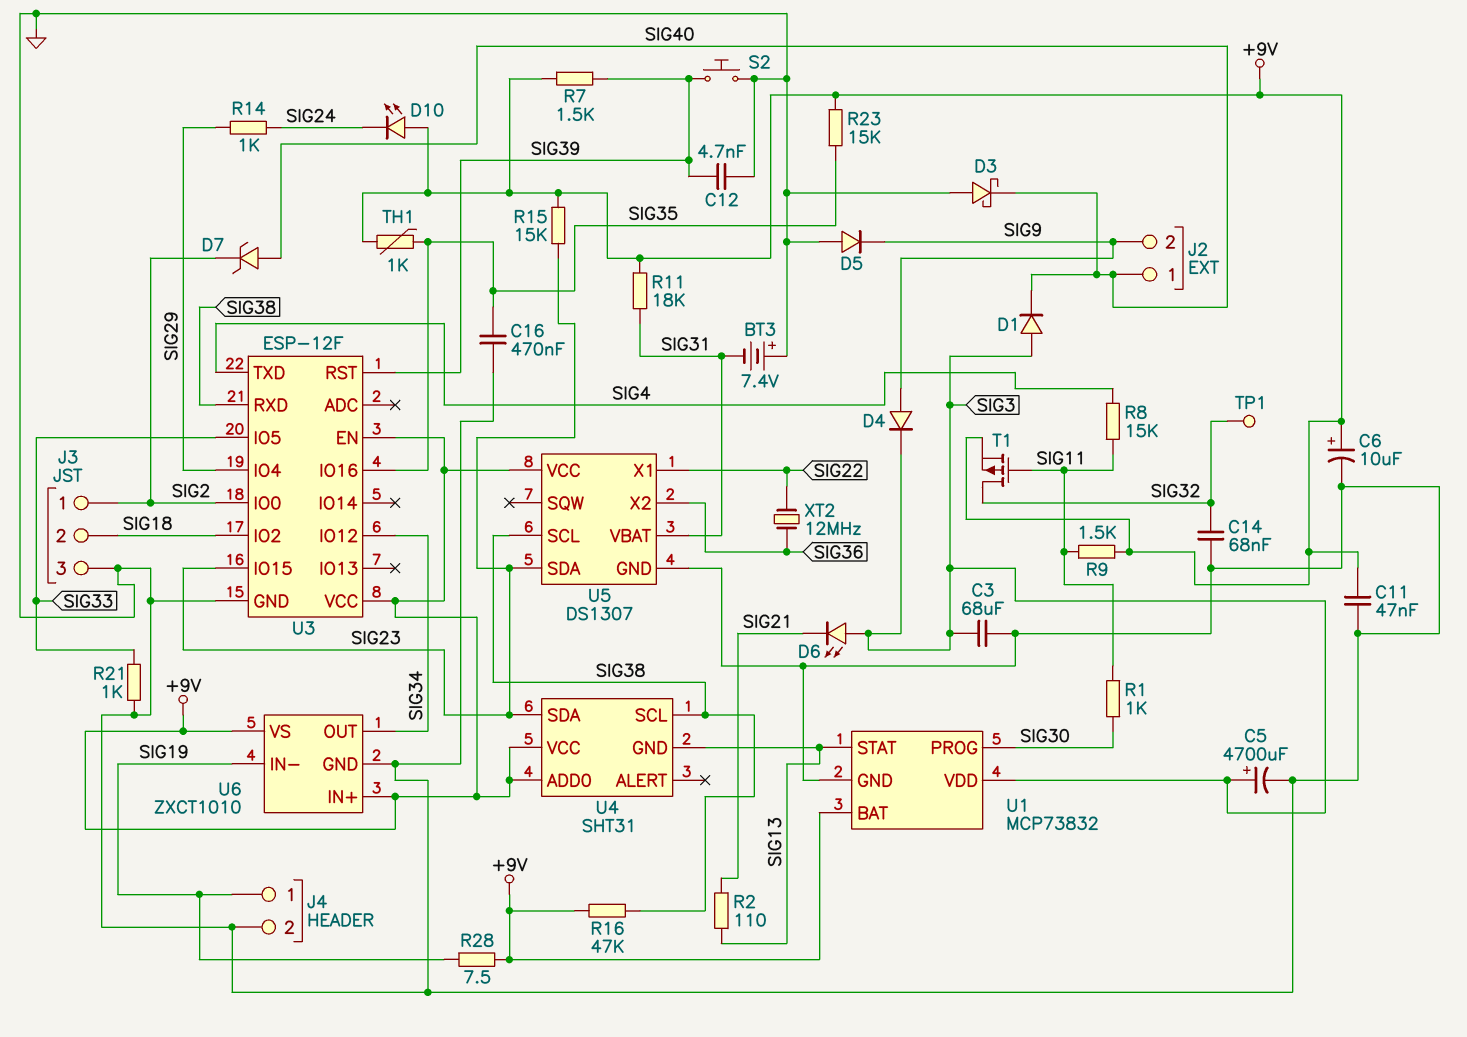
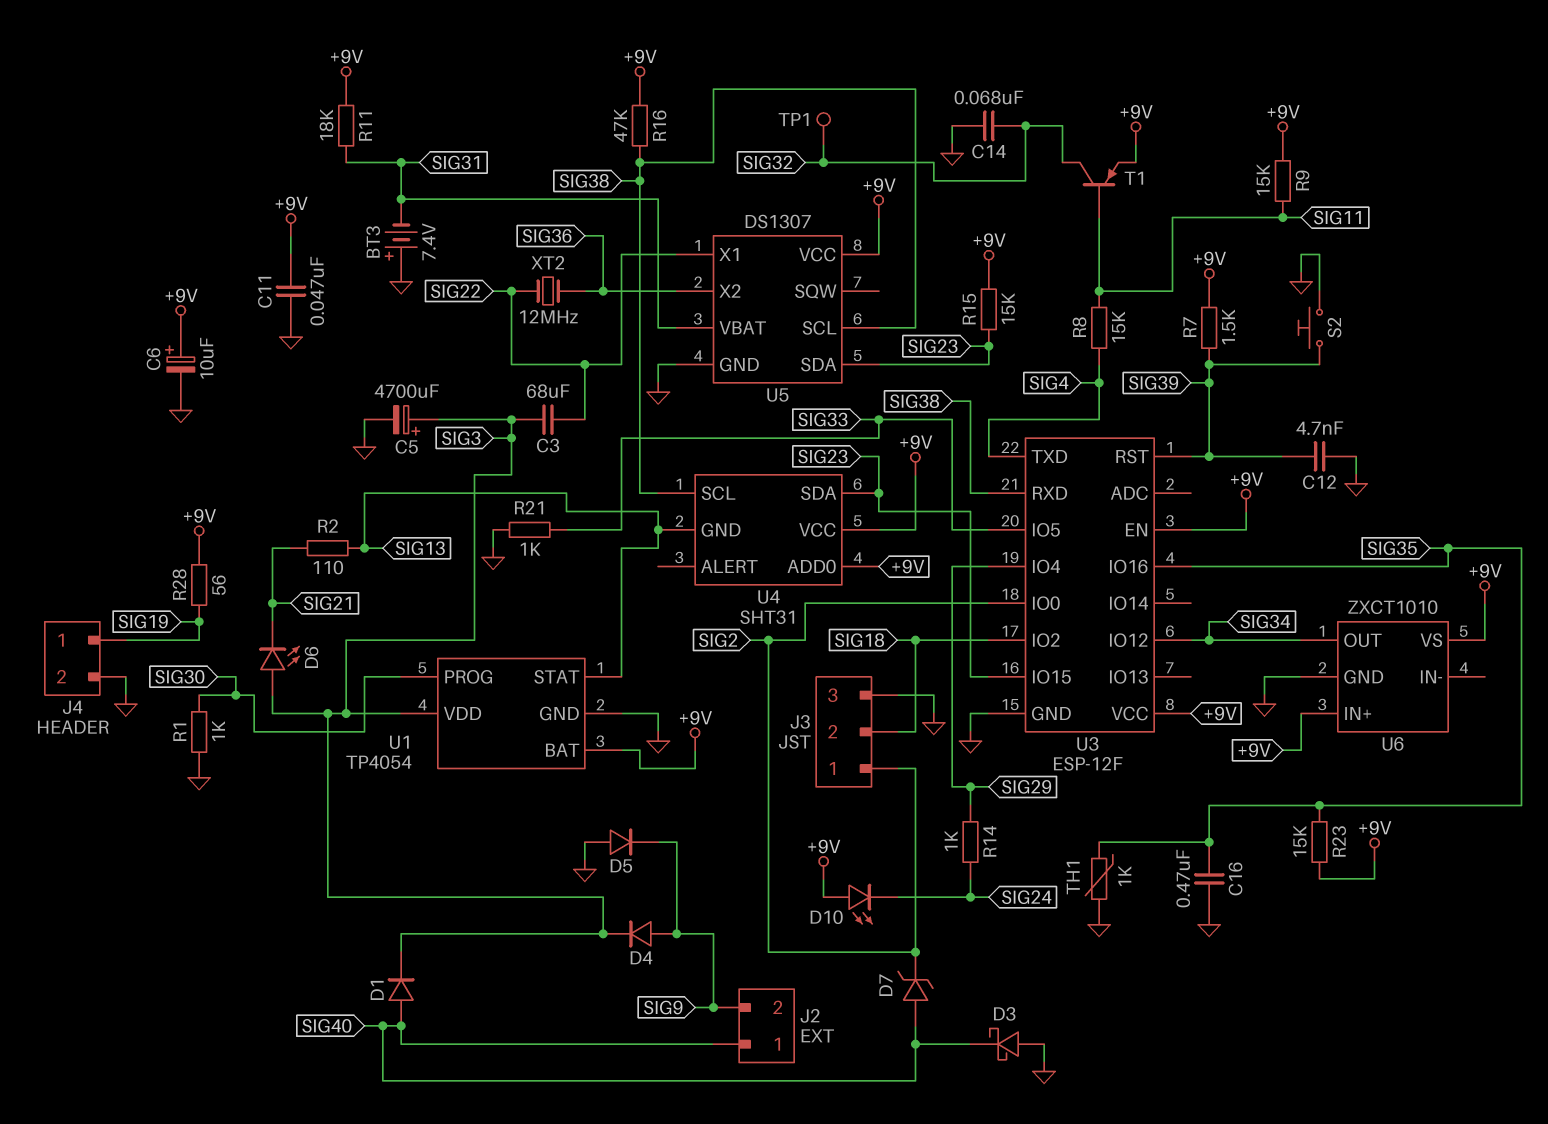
C3: 68uF (GND, SIG3) -> 68uF (SIG3, SIG22)
D1: diode (A SIG3, K SIG40) -> diode (A SIG40, K SIG3)
R1: 1k (SIG11, SIG30) -> 1k (GND, SIG30)
R9: 1.5k (+9V, SIG11) -> 15k (+9V, SIG11)
R28: 7.5 (+9V, SIG19) -> 56 (+9V, SIG19)
T1: PMOS (G SIG11, D SIG32, S +9V) -> PNP (B SIG11, C SIG32, E +9V)
TH1: 1k (+9V, SIG35) -> 1k (GND, SIG35)
U1: MCP73832 -> TP4054
U6 pin IN-: SIG19 -> none

